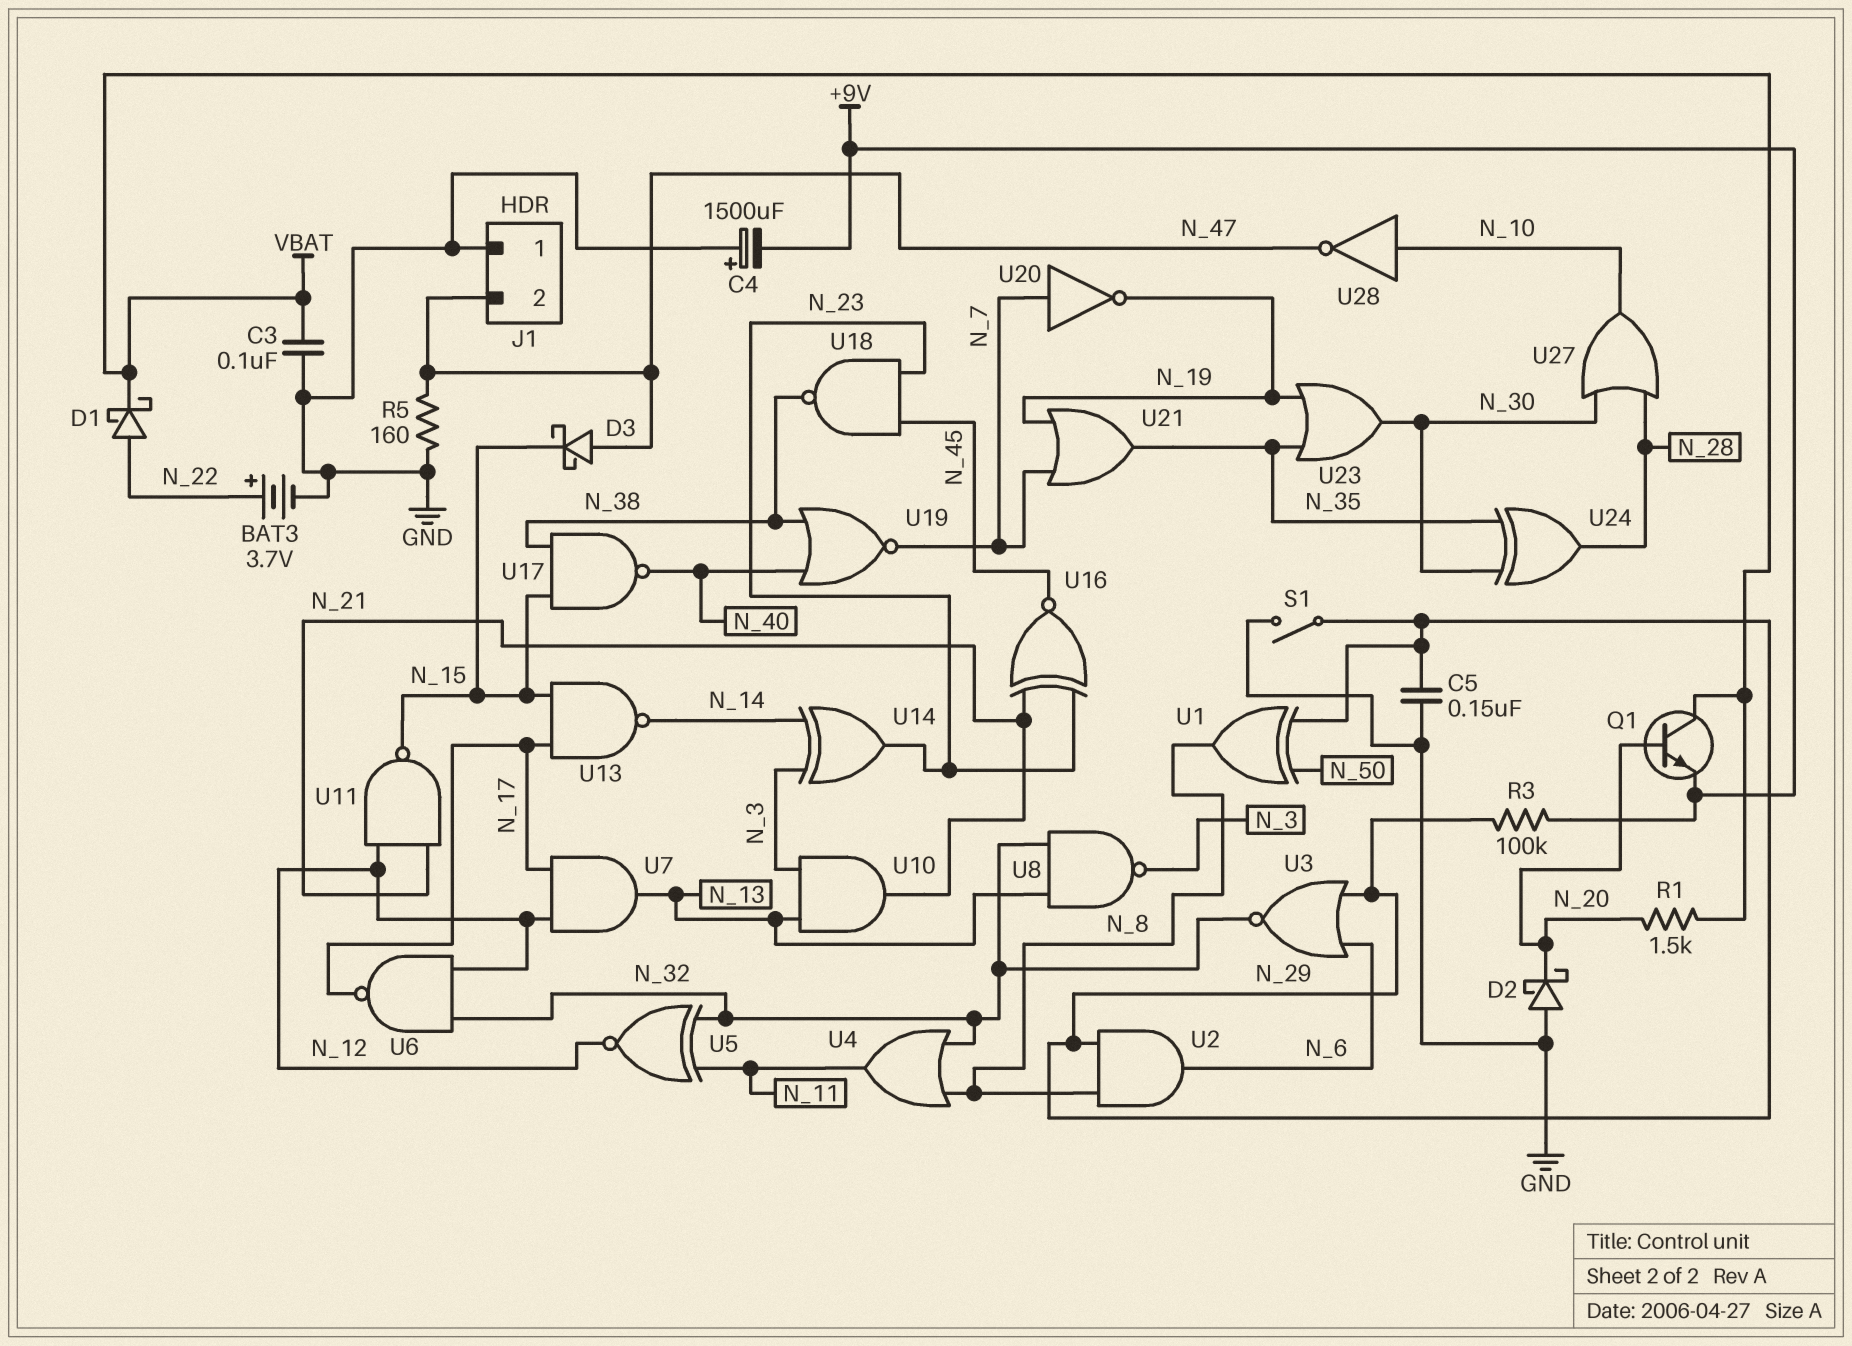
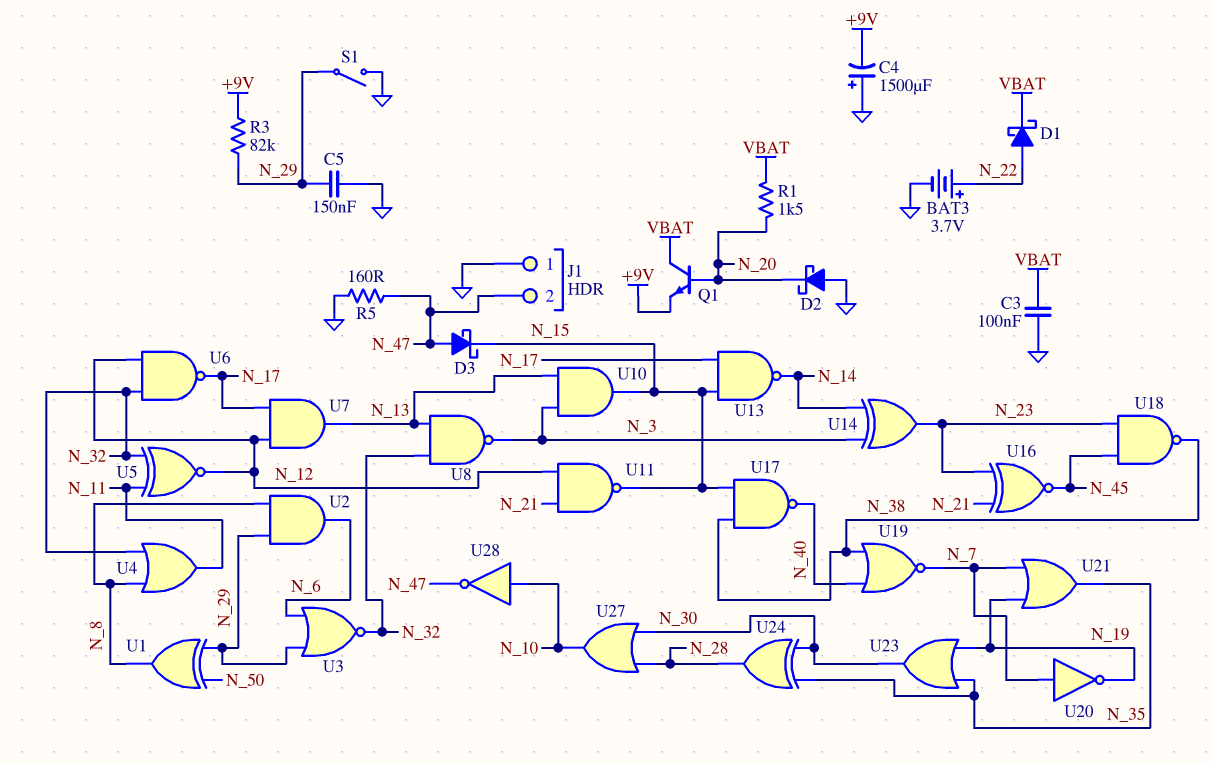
R3: 100k (+9V, N_29) -> 82k (+9V, N_29)
U10: AND (in N_3, in N_13, out N_21) -> AND (in N_3, in N_13, out N_15)

